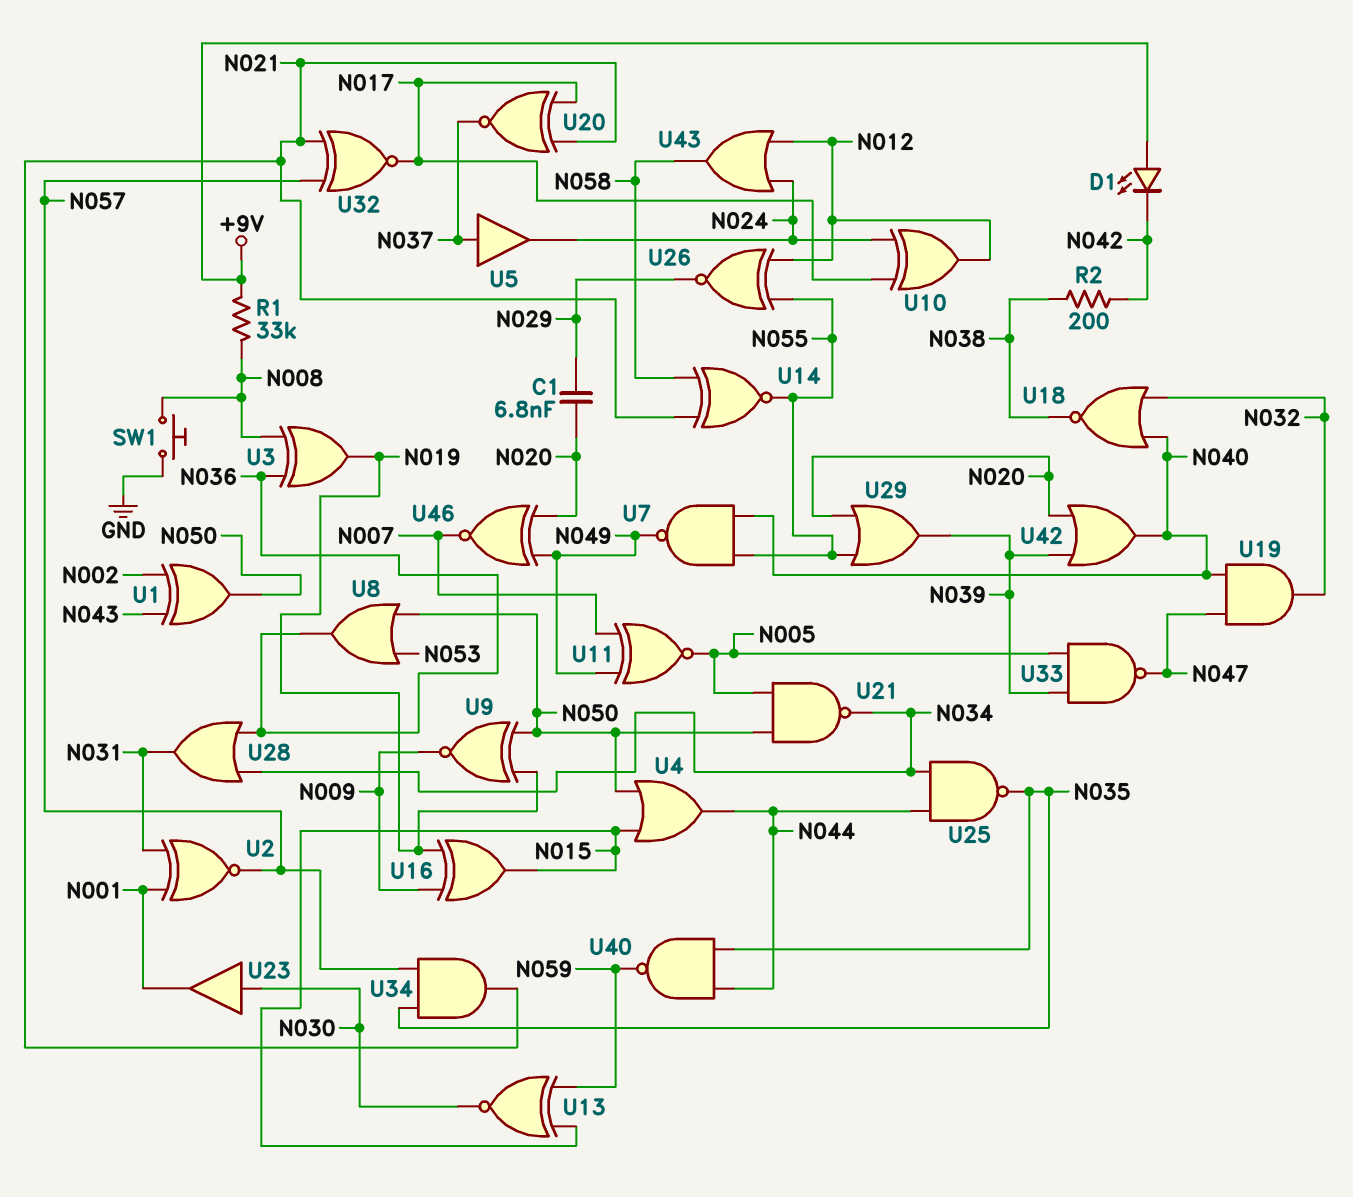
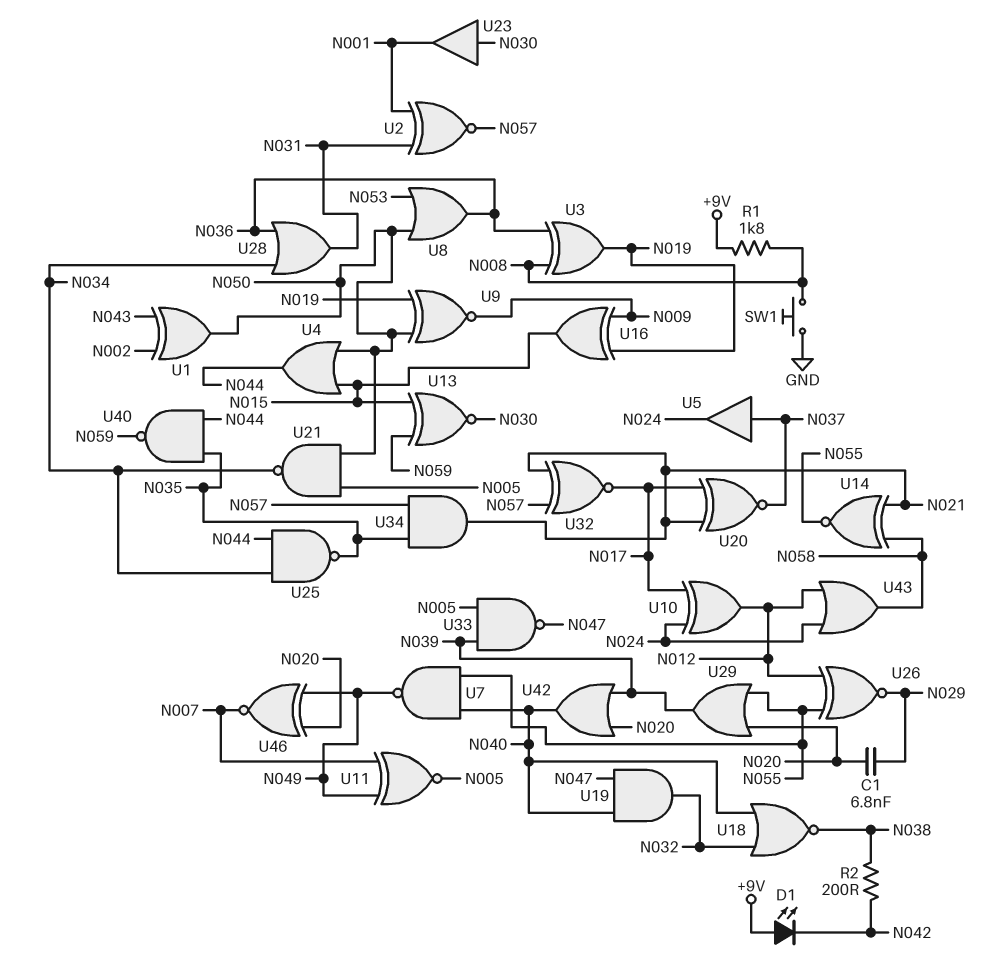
R1: 33k (+9V, N008) -> 1.8k (+9V, N008)

